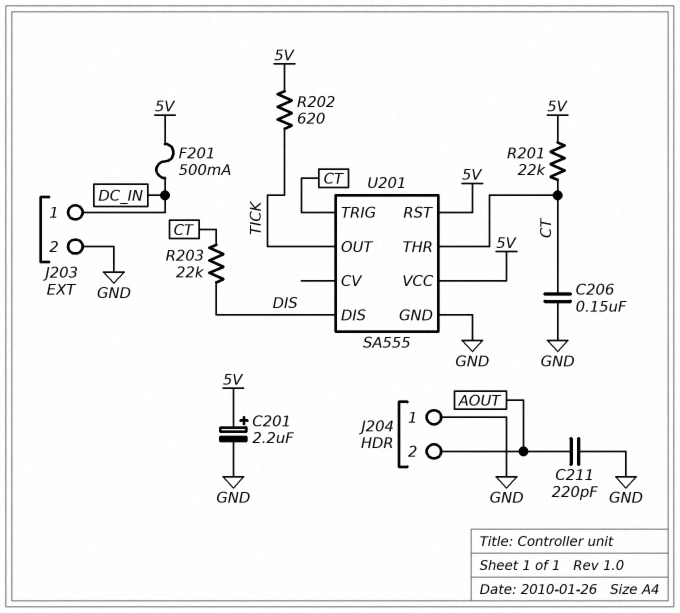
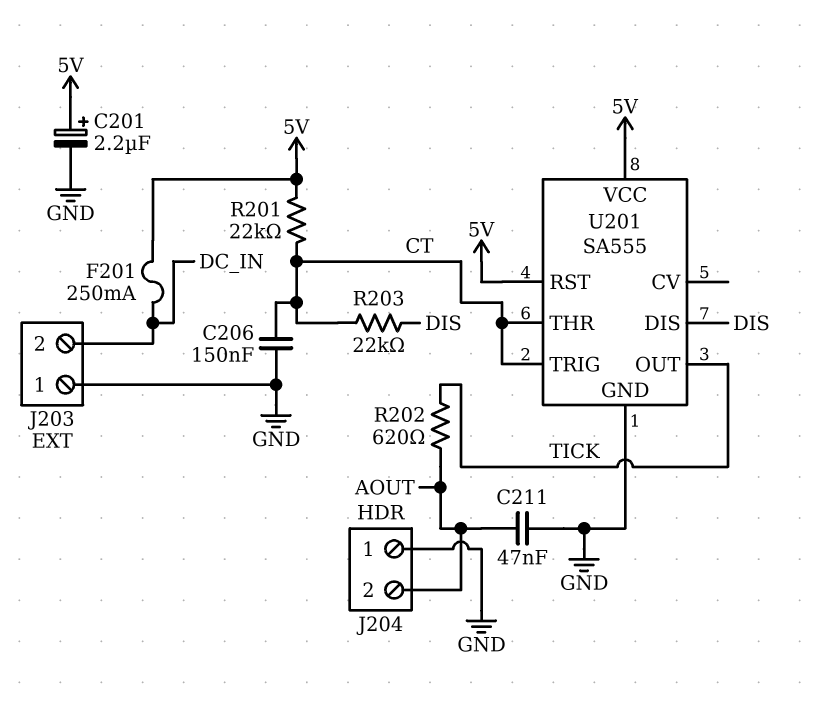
C211: 220pF (AOUT, GND) -> 47nF (AOUT, GND)
F201: 500mA (5V, DC_IN) -> 250mA (5V, DC_IN)
J203 pin 1: DC_IN -> GND
J203 pin 2: GND -> DC_IN
R202: 620 (5V, TICK) -> 620 (AOUT, TICK)

